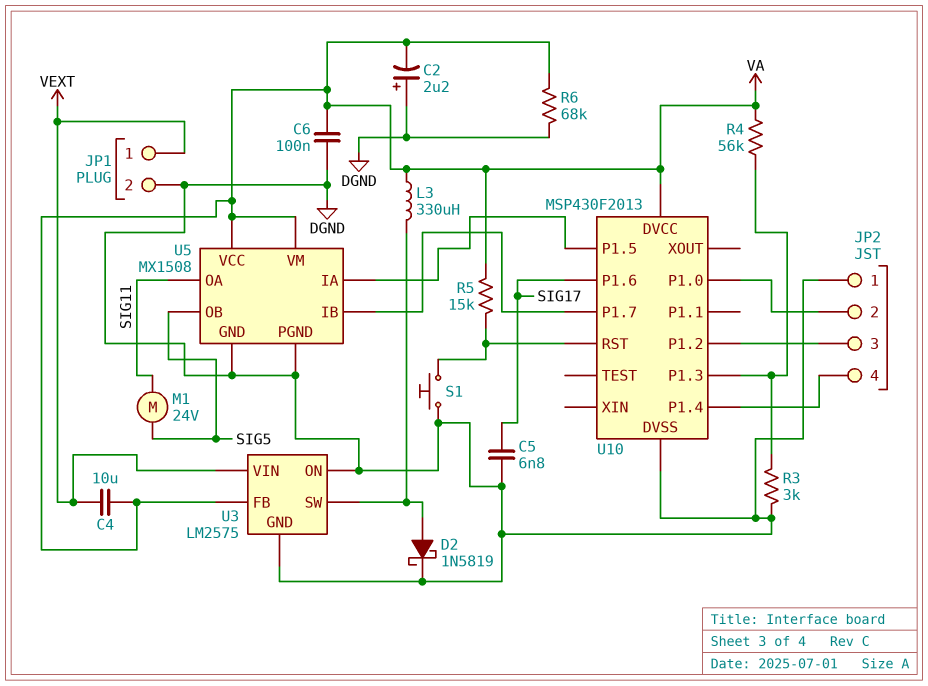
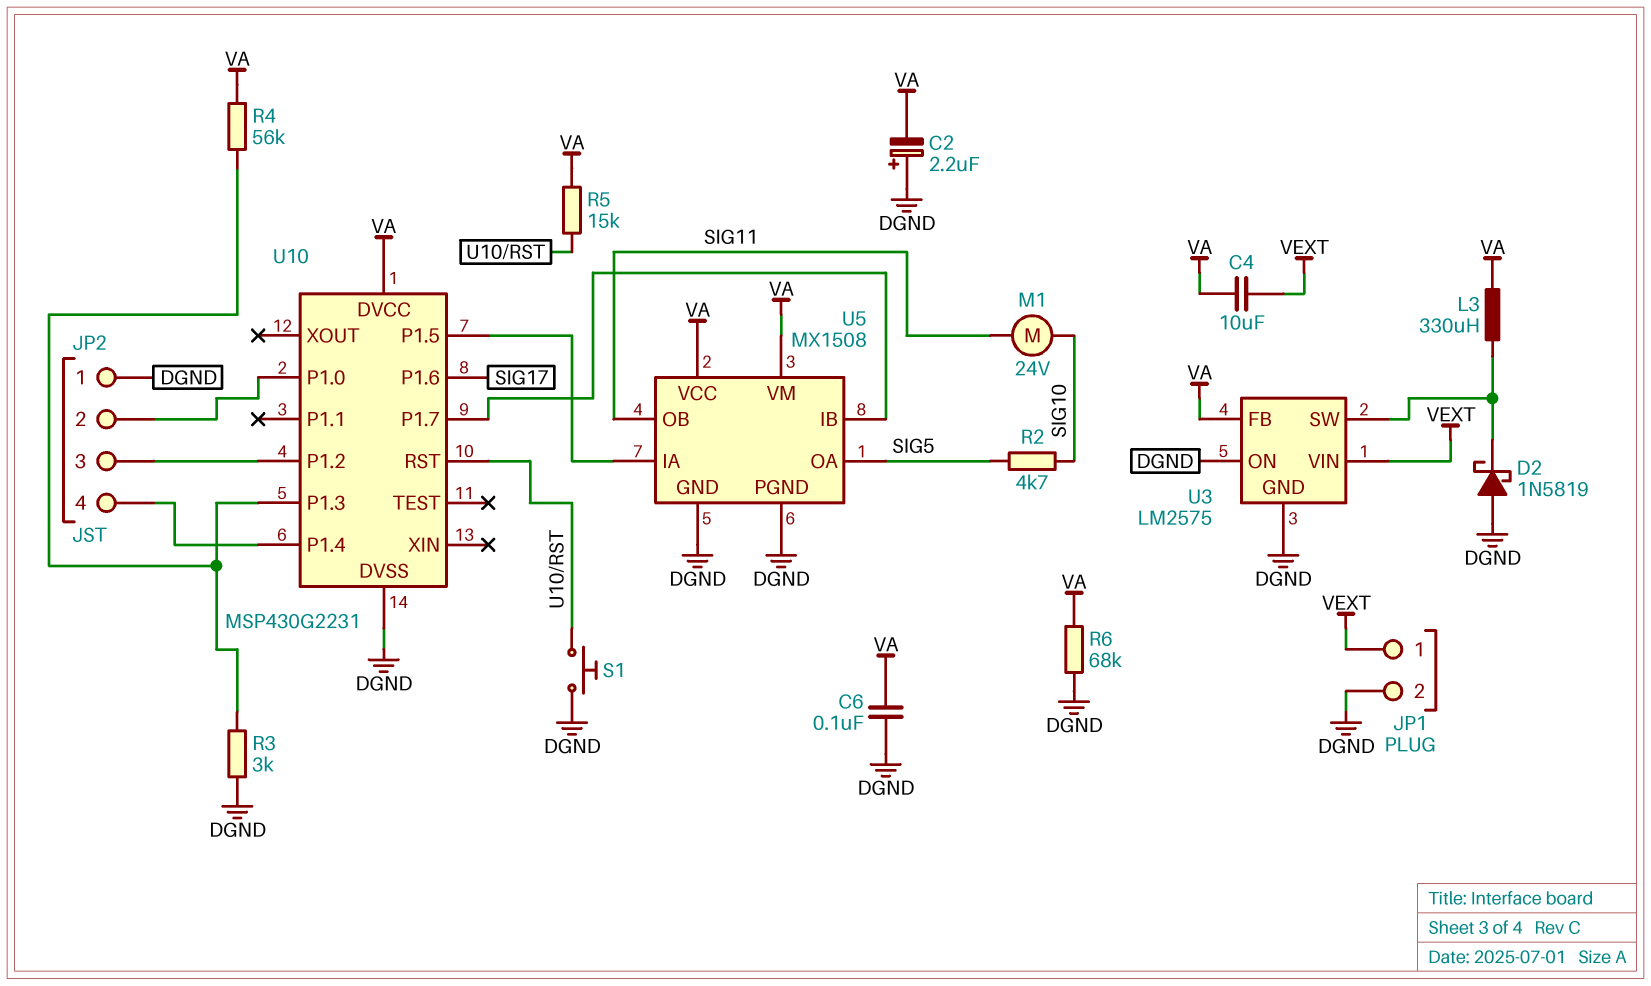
C5: 6.8nF (DGND, SIG17) -> none
D2: schottky 1N5819 (A U3/SW, K DGND) -> schottky 1N5819 (A DGND, K U3/SW)
M1: motor 24V (SIG5, SIG11) -> motor 24V (SIG10, SIG11)
R2: none -> 4.7k (SIG5, SIG10)
U5 pin OA: SIG11 -> SIG5
U5 pin OB: SIG5 -> SIG11
U10: MSP430F2013 -> MSP430G2231

